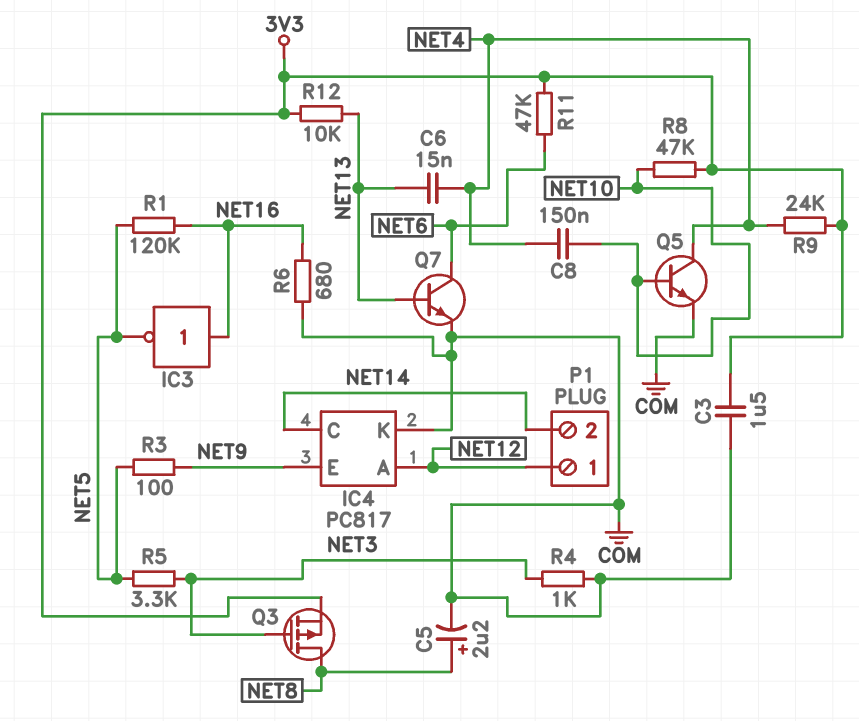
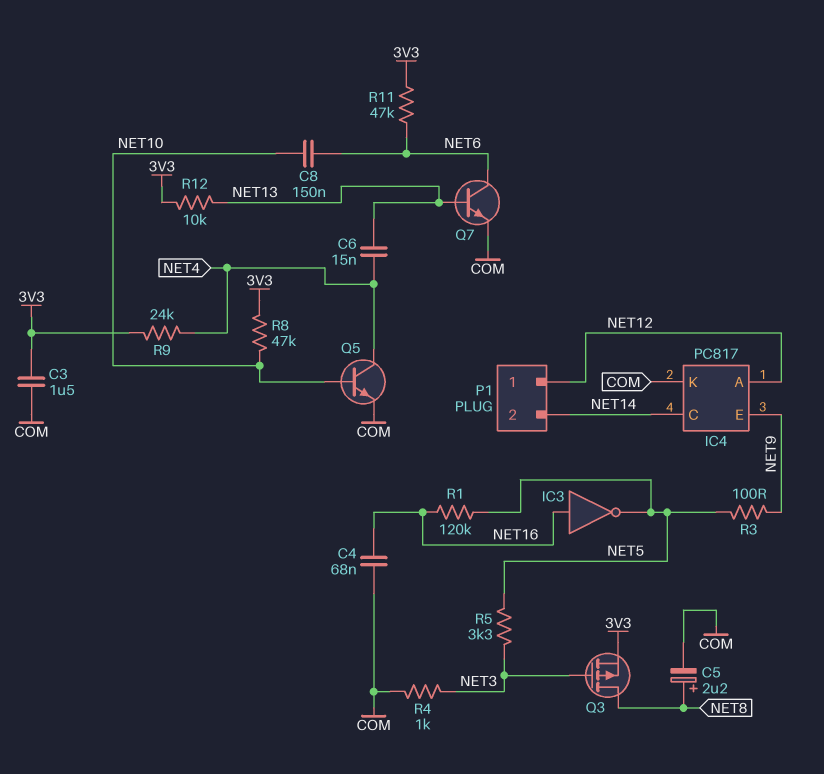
C4: none -> 68nF (COM, NET16)
C8: 150nF (NET4, NET10) -> 150nF (NET6, NET10)
R6: 680 (COM, NET16) -> none

